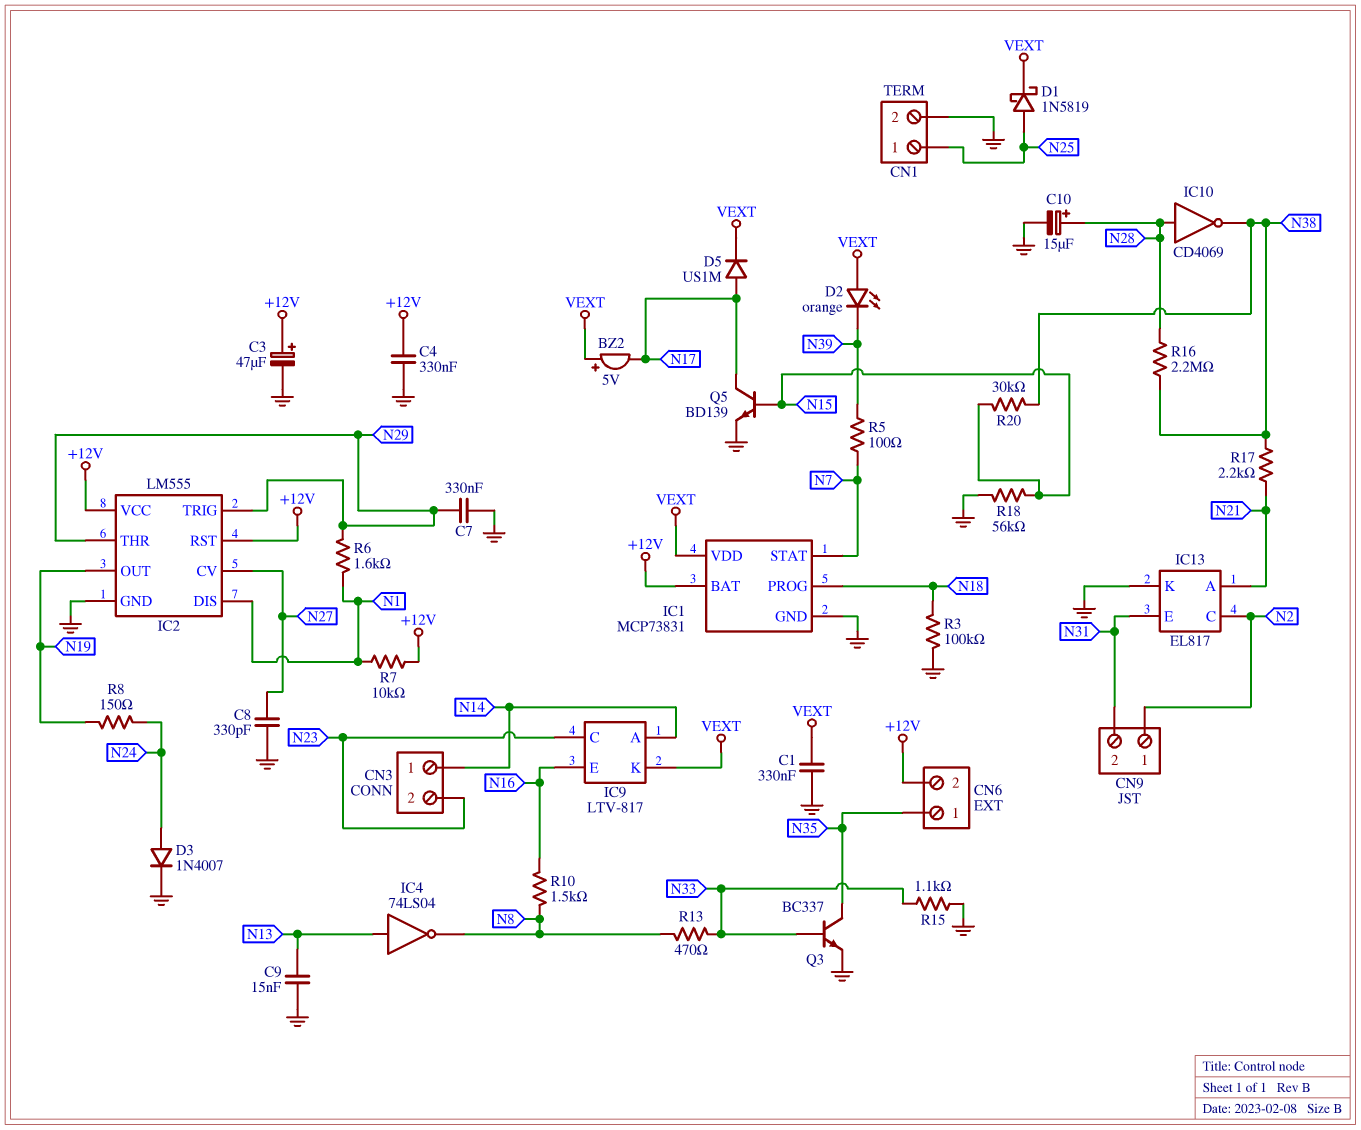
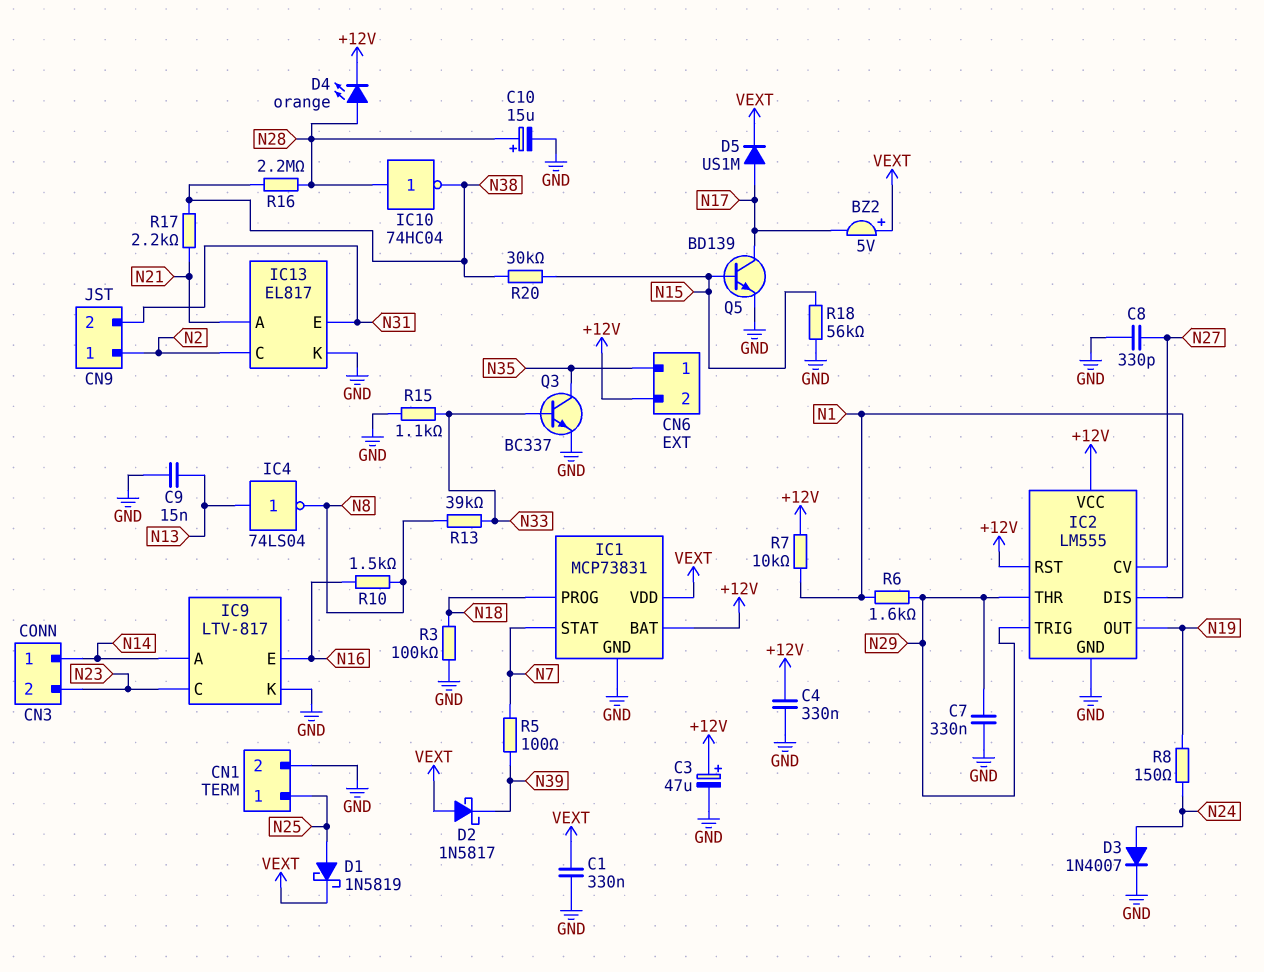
D2: LED orange (A VEXT, K N39) -> schottky 1N5817 (A VEXT, K N39)
D4: none -> LED orange (A N28, K +12V)
IC9 pin K: VEXT -> GND
IC10: NOT CD4069 (in N28, out N38) -> NOT 74HC04 (in N28, out N38)
R13: 470 (N8, N33) -> 39k (N8, N33)

